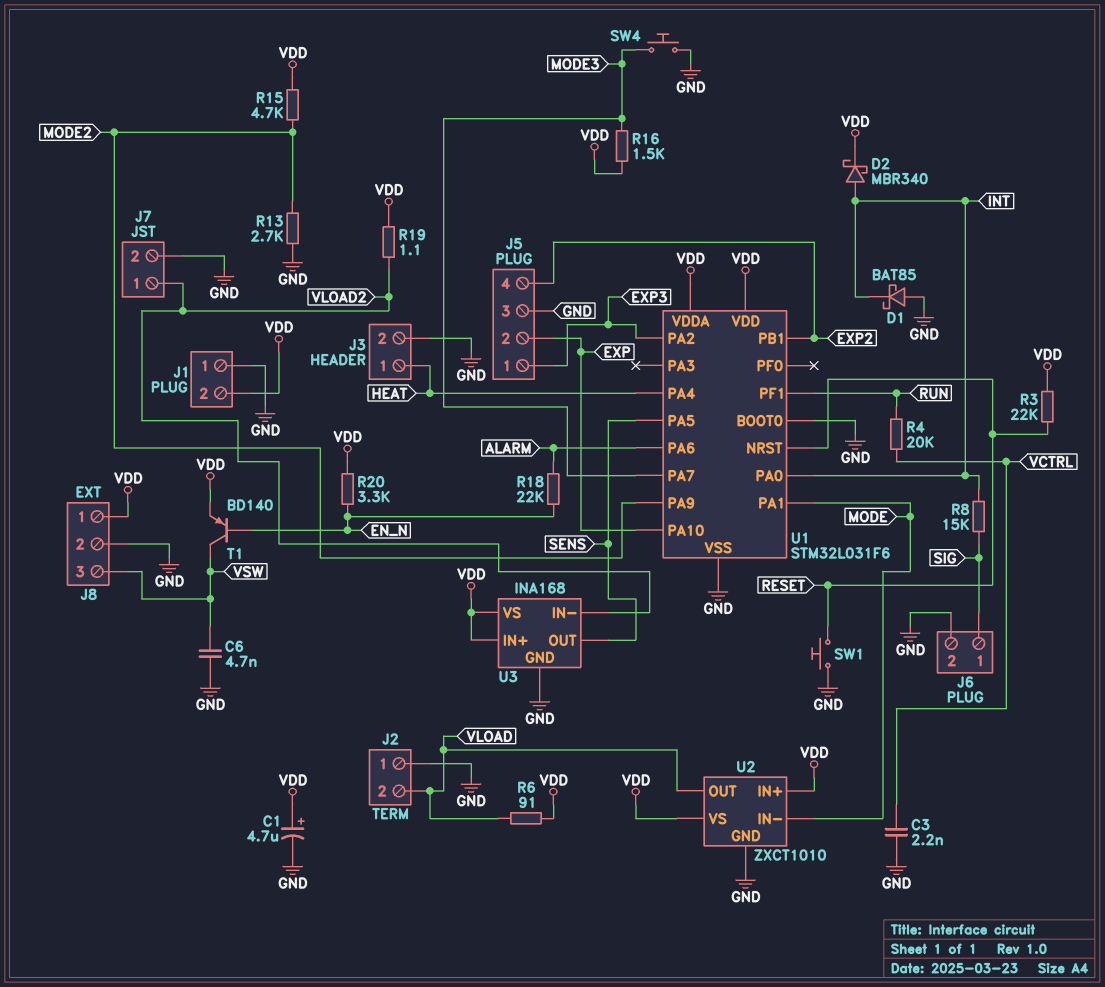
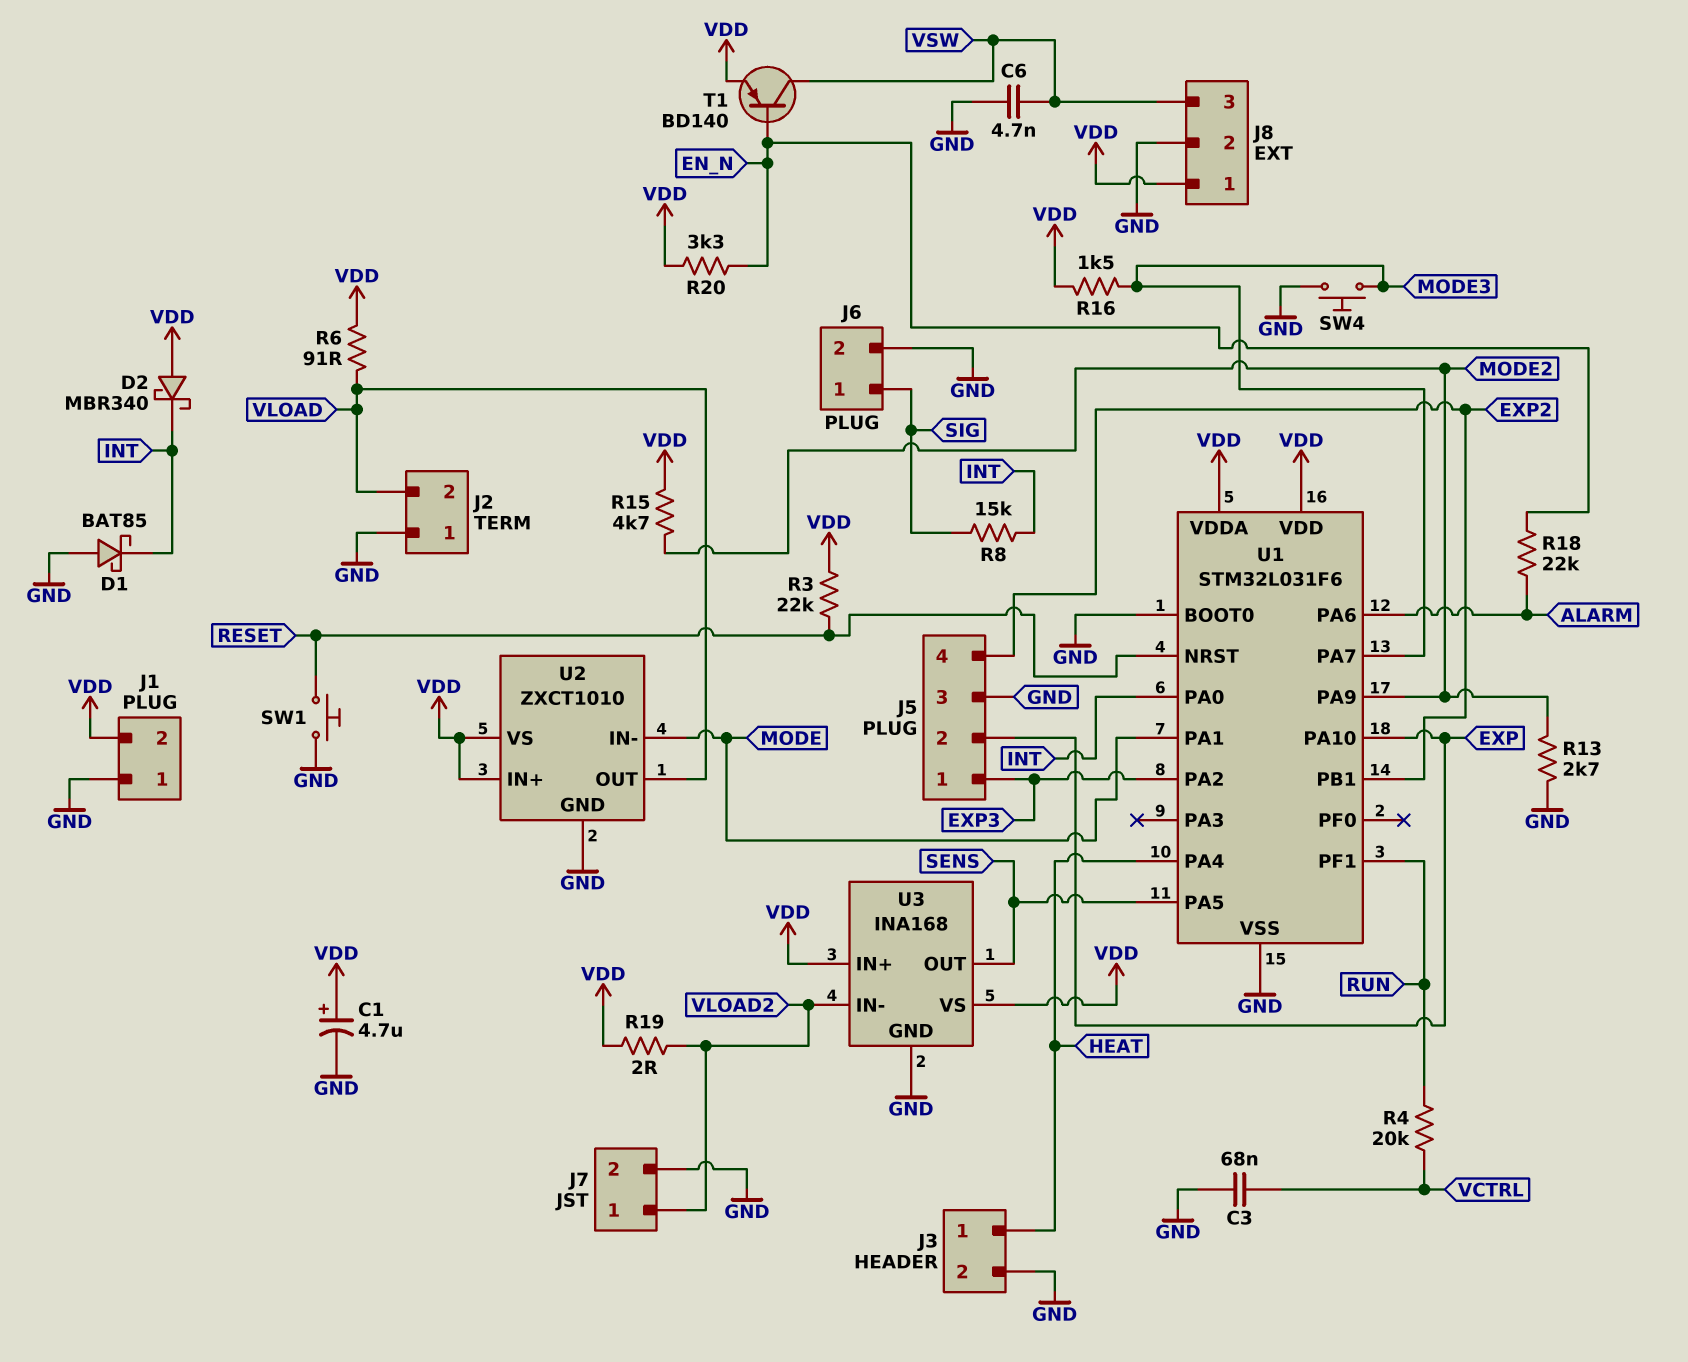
C3: 2.2nF (GND, VCTRL) -> 68nF (GND, VCTRL)
D2: schottky MBR340 (A INT, K VDD) -> schottky MBR340 (A VDD, K INT)
R19: 1.1 (VDD, VLOAD2) -> 2 (VDD, VLOAD2)

